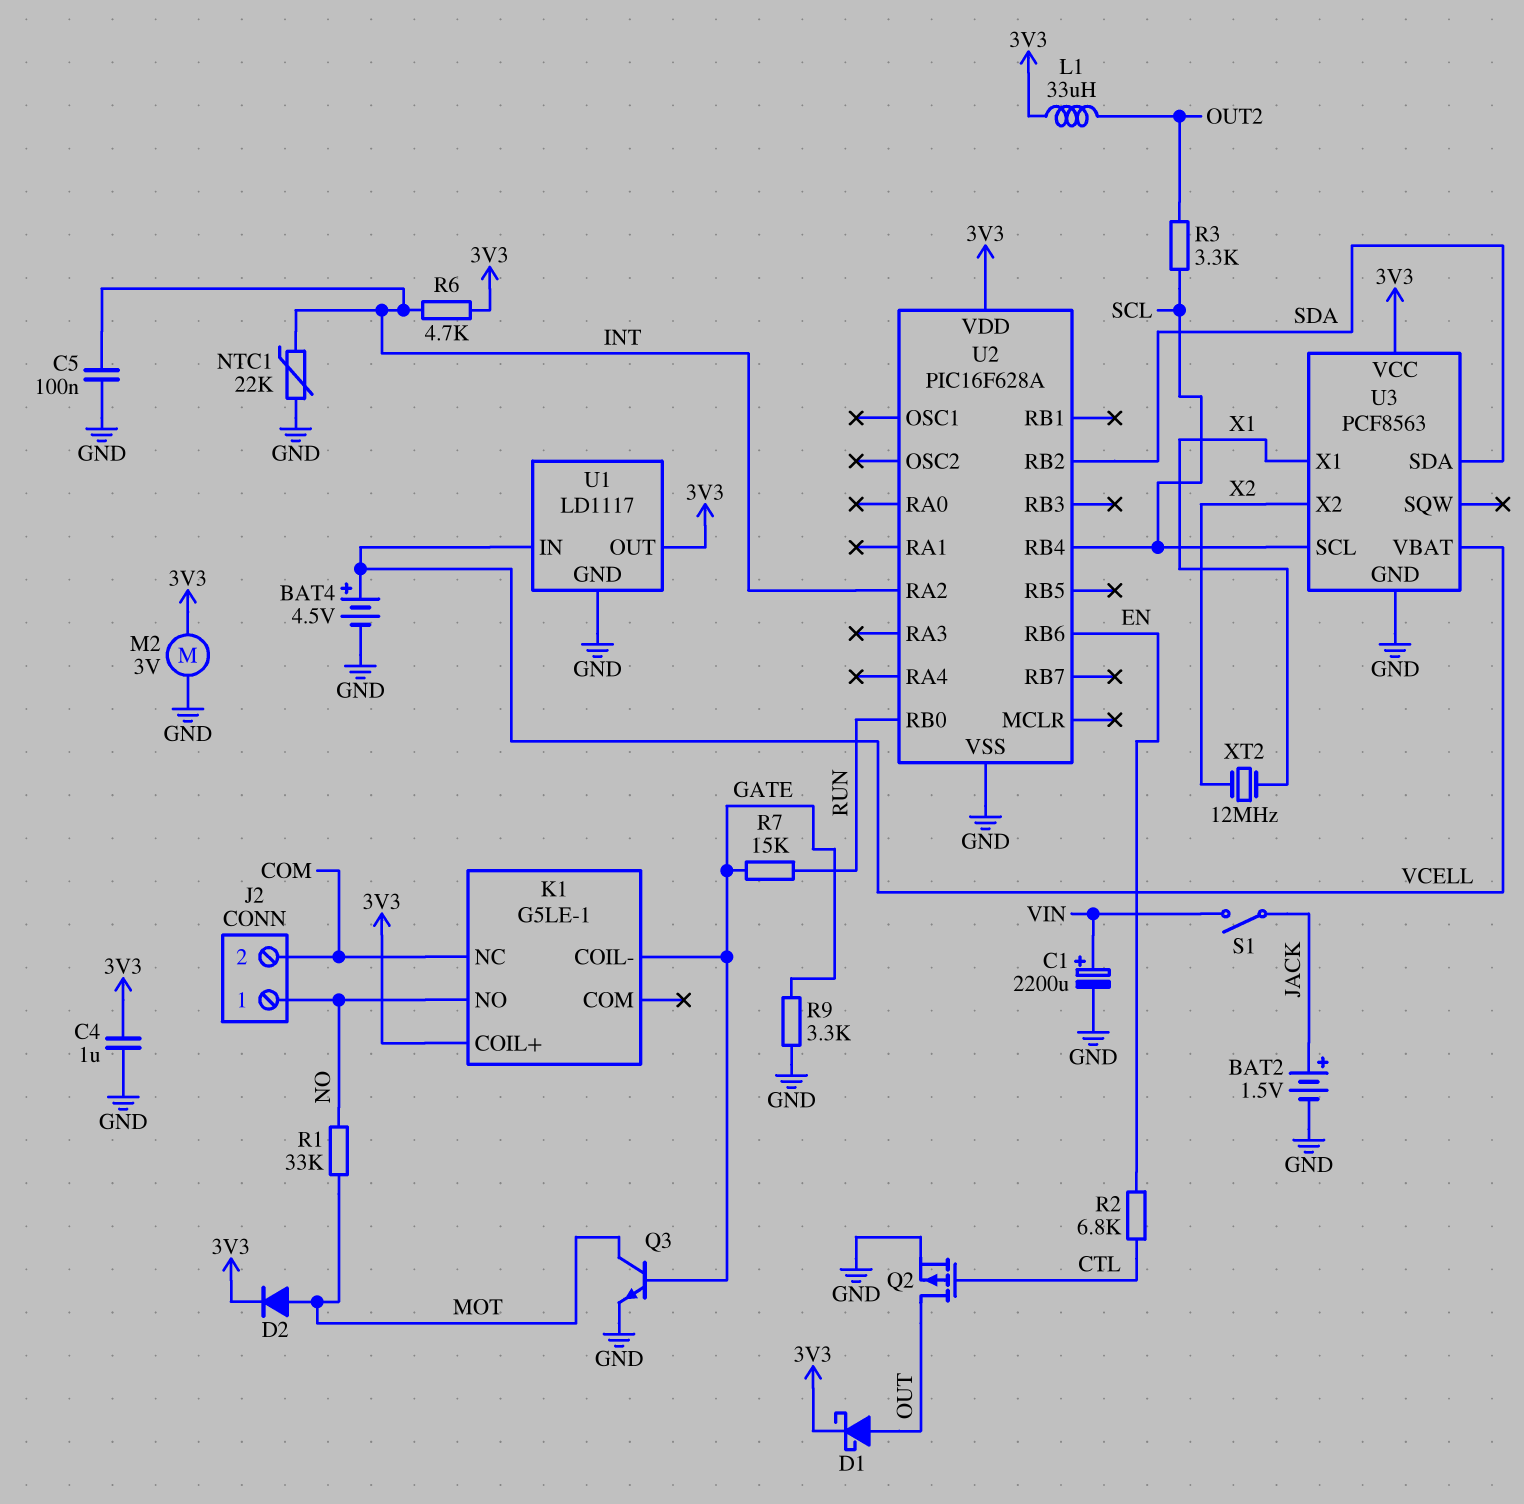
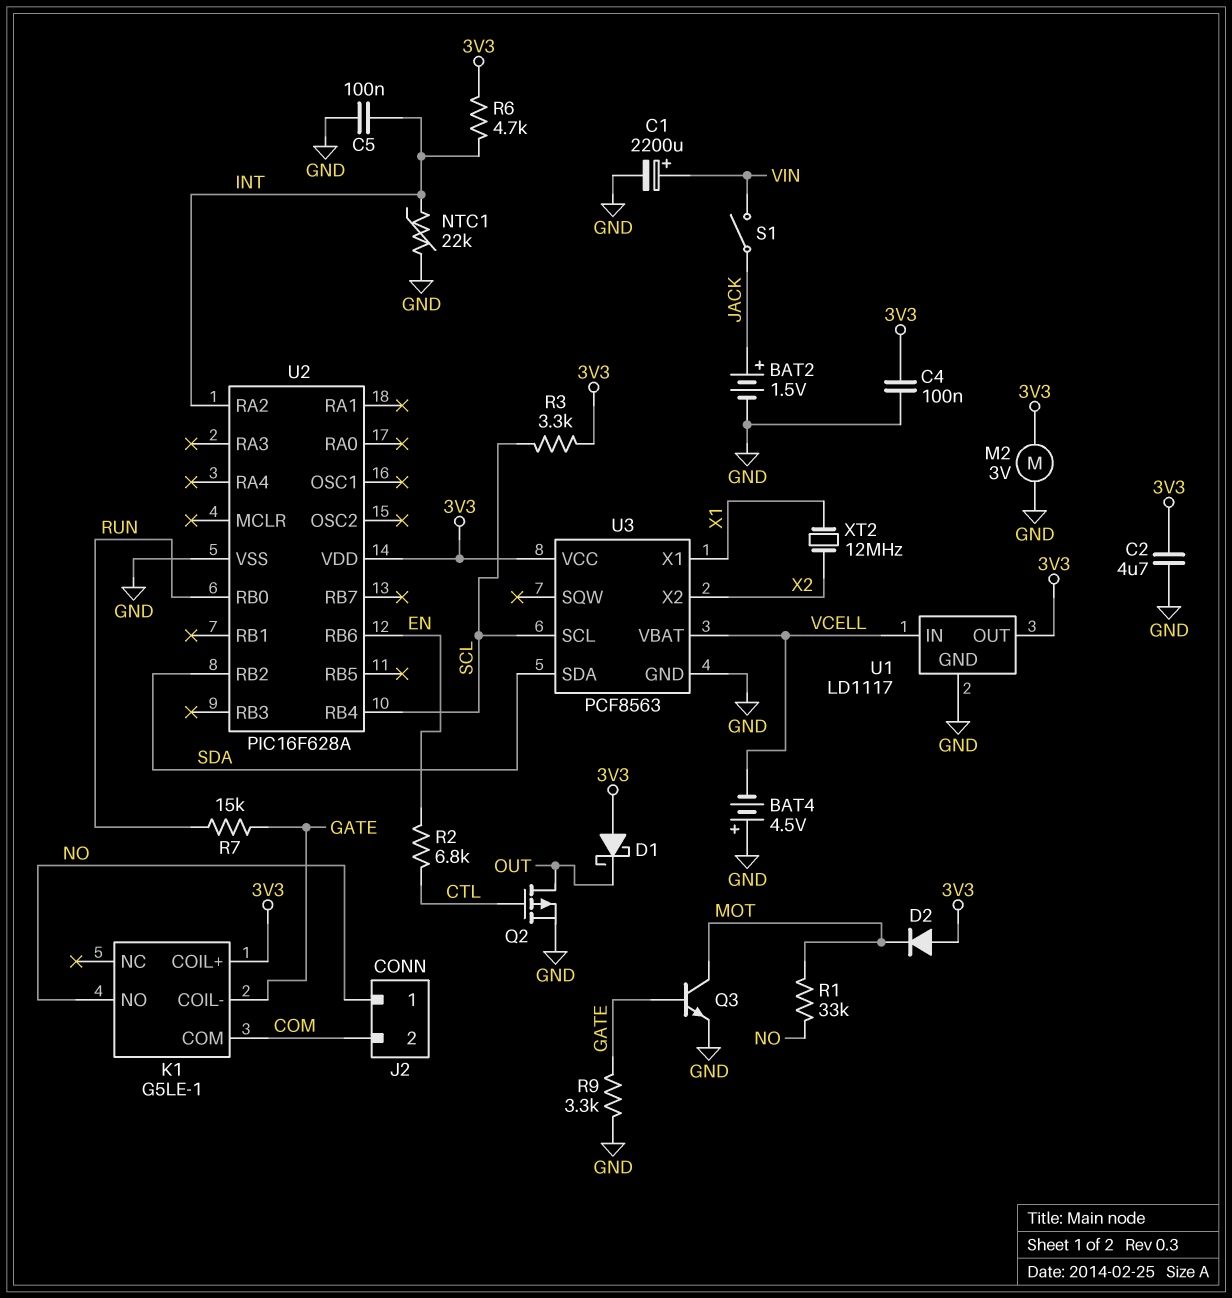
BAT4: 4.5V (plus VCELL, minus GND) -> 4.5V (plus GND, minus VCELL)
C2: none -> 4.7uF (3V3, GND)
C4: 1uF (3V3, GND) -> 100nF (3V3, GND)
D1: schottky (A OUT, K 3V3) -> schottky (A 3V3, K OUT)
D2: diode (A MOT, K 3V3) -> diode (A 3V3, K MOT)
K1 pin COM: none -> COM
K1 pin NC: COM -> none
L1: 33uH (3V3, OUT2) -> none
R3: 3.3k (OUT2, SCL) -> 3.3k (3V3, SCL)

